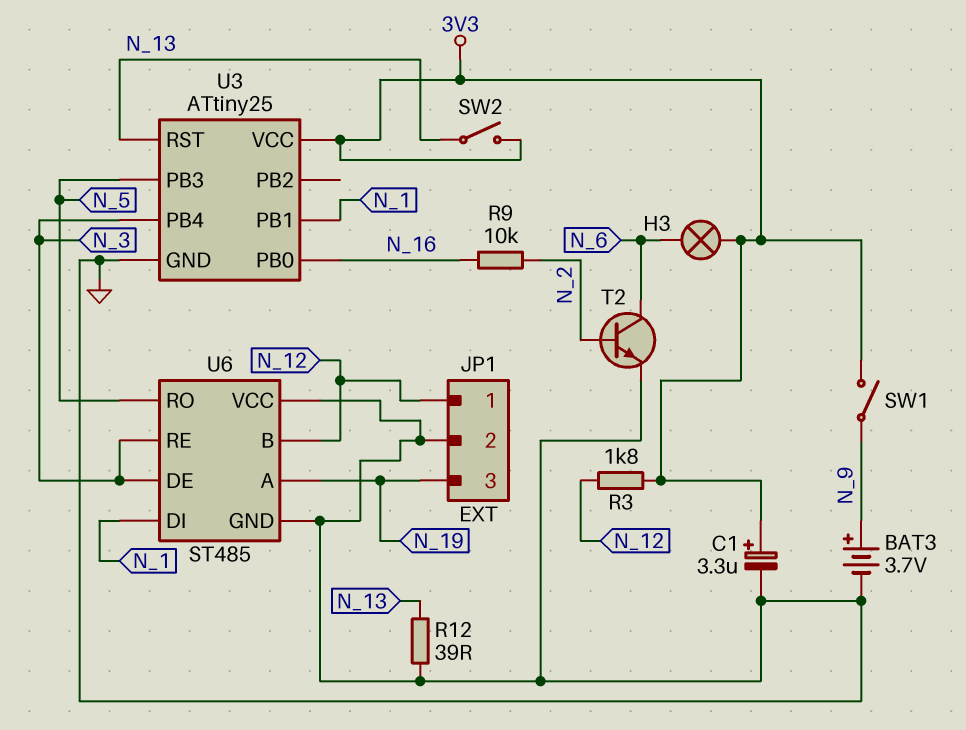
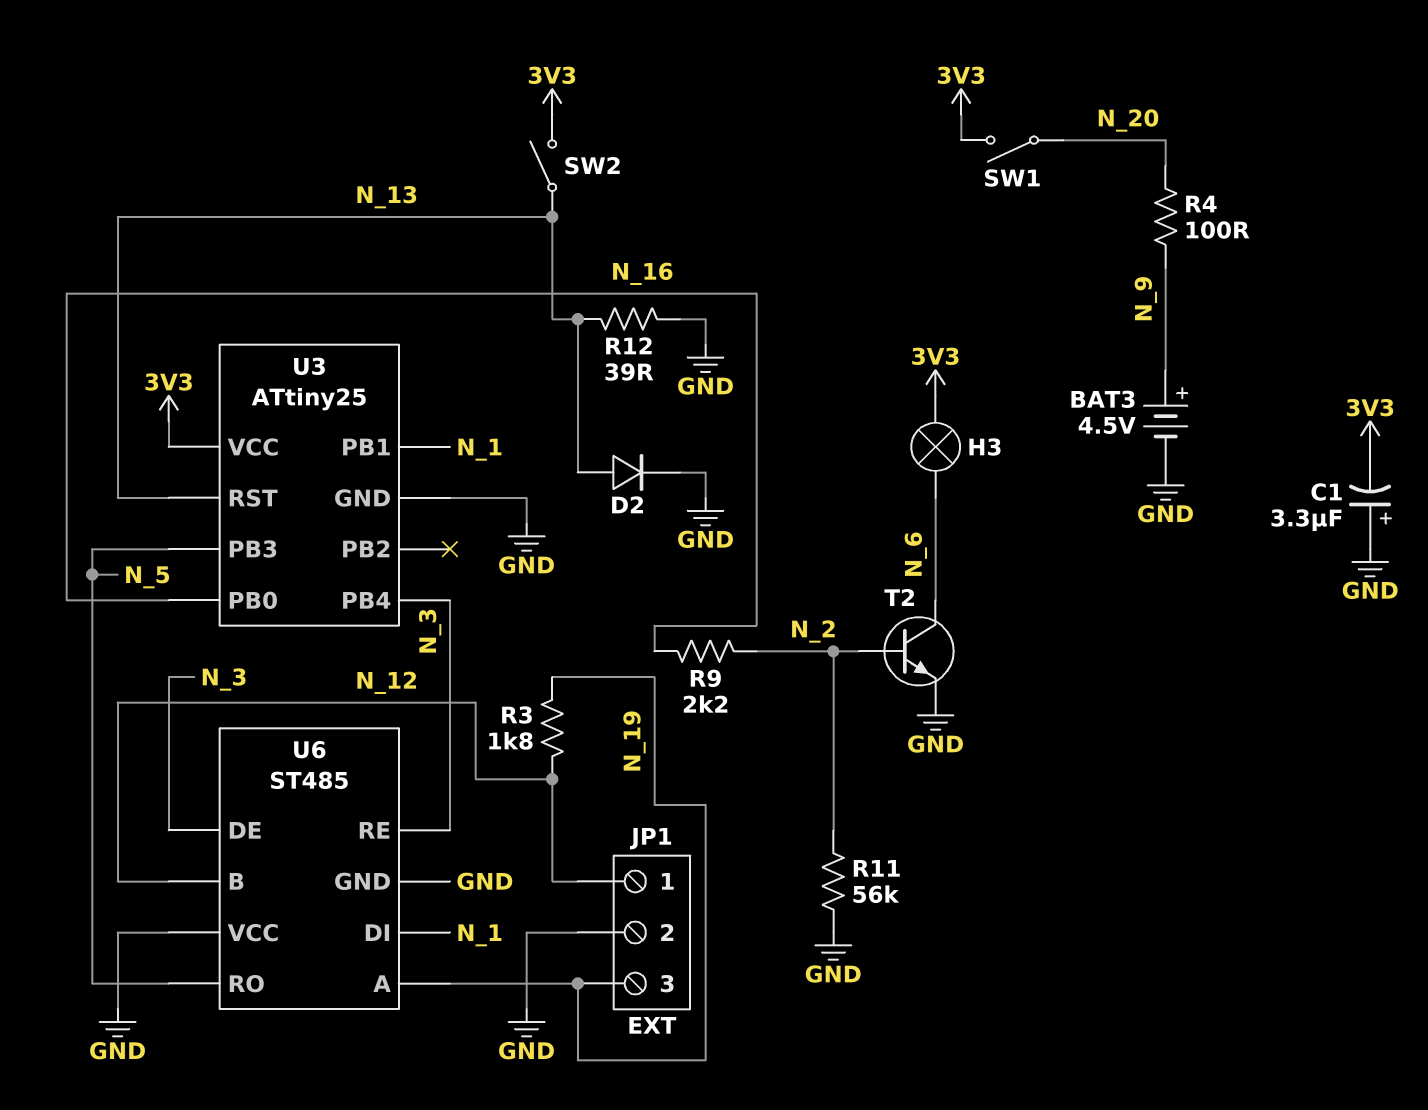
BAT3: 3.7V (plus N_9, minus GND) -> 4.5V (plus N_9, minus GND)
C1: 3.3uF (plus 3V3, minus GND) -> 3.3uF (plus GND, minus 3V3)
D2: none -> diode (A N_13, K GND)
R3: 1.8k (3V3, N_12) -> 1.8k (N_12, N_19)
R4: none -> 100 (N_9, N_20)
R9: 10k (N_2, N_16) -> 2.2k (N_2, N_16)
R11: none -> 56k (GND, N_2)
SW1: switch (3V3, N_9) -> switch (3V3, N_20)

